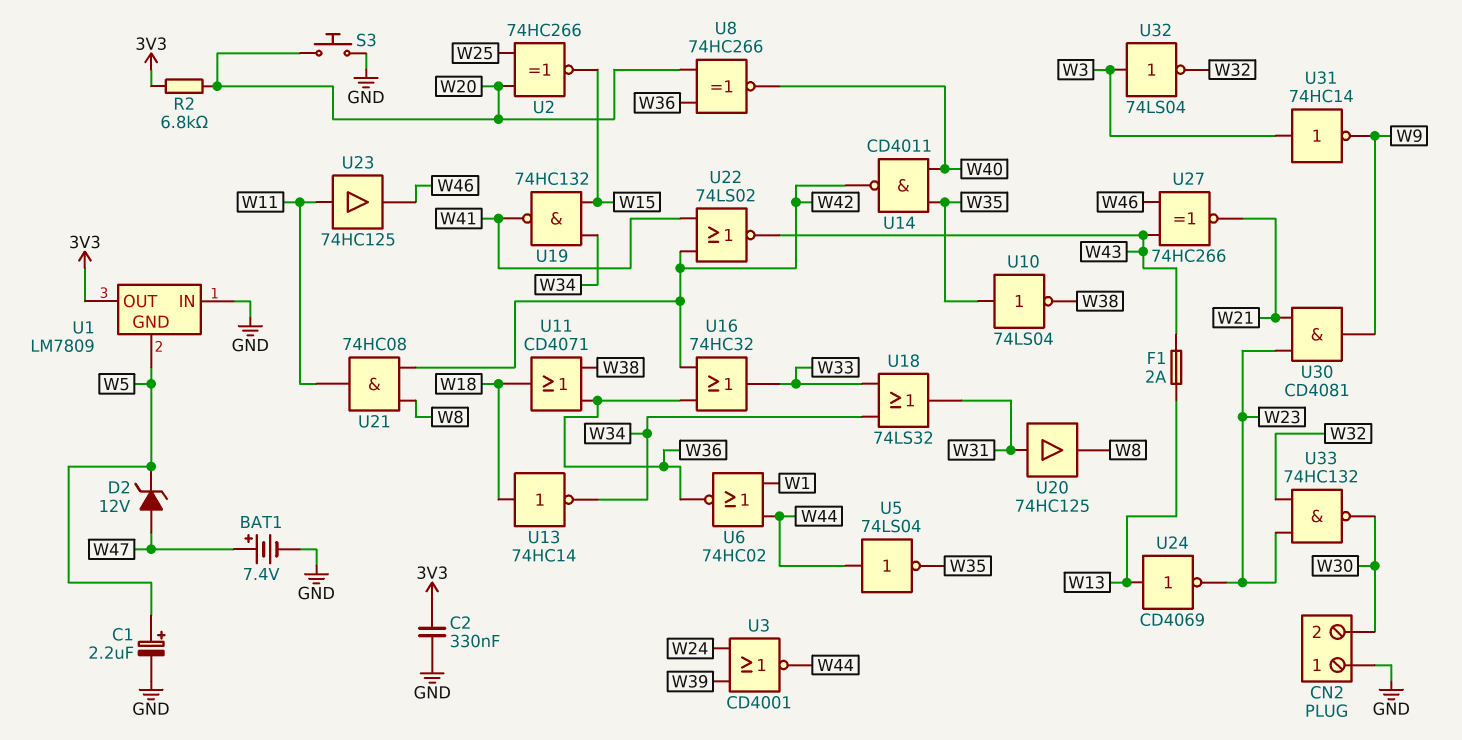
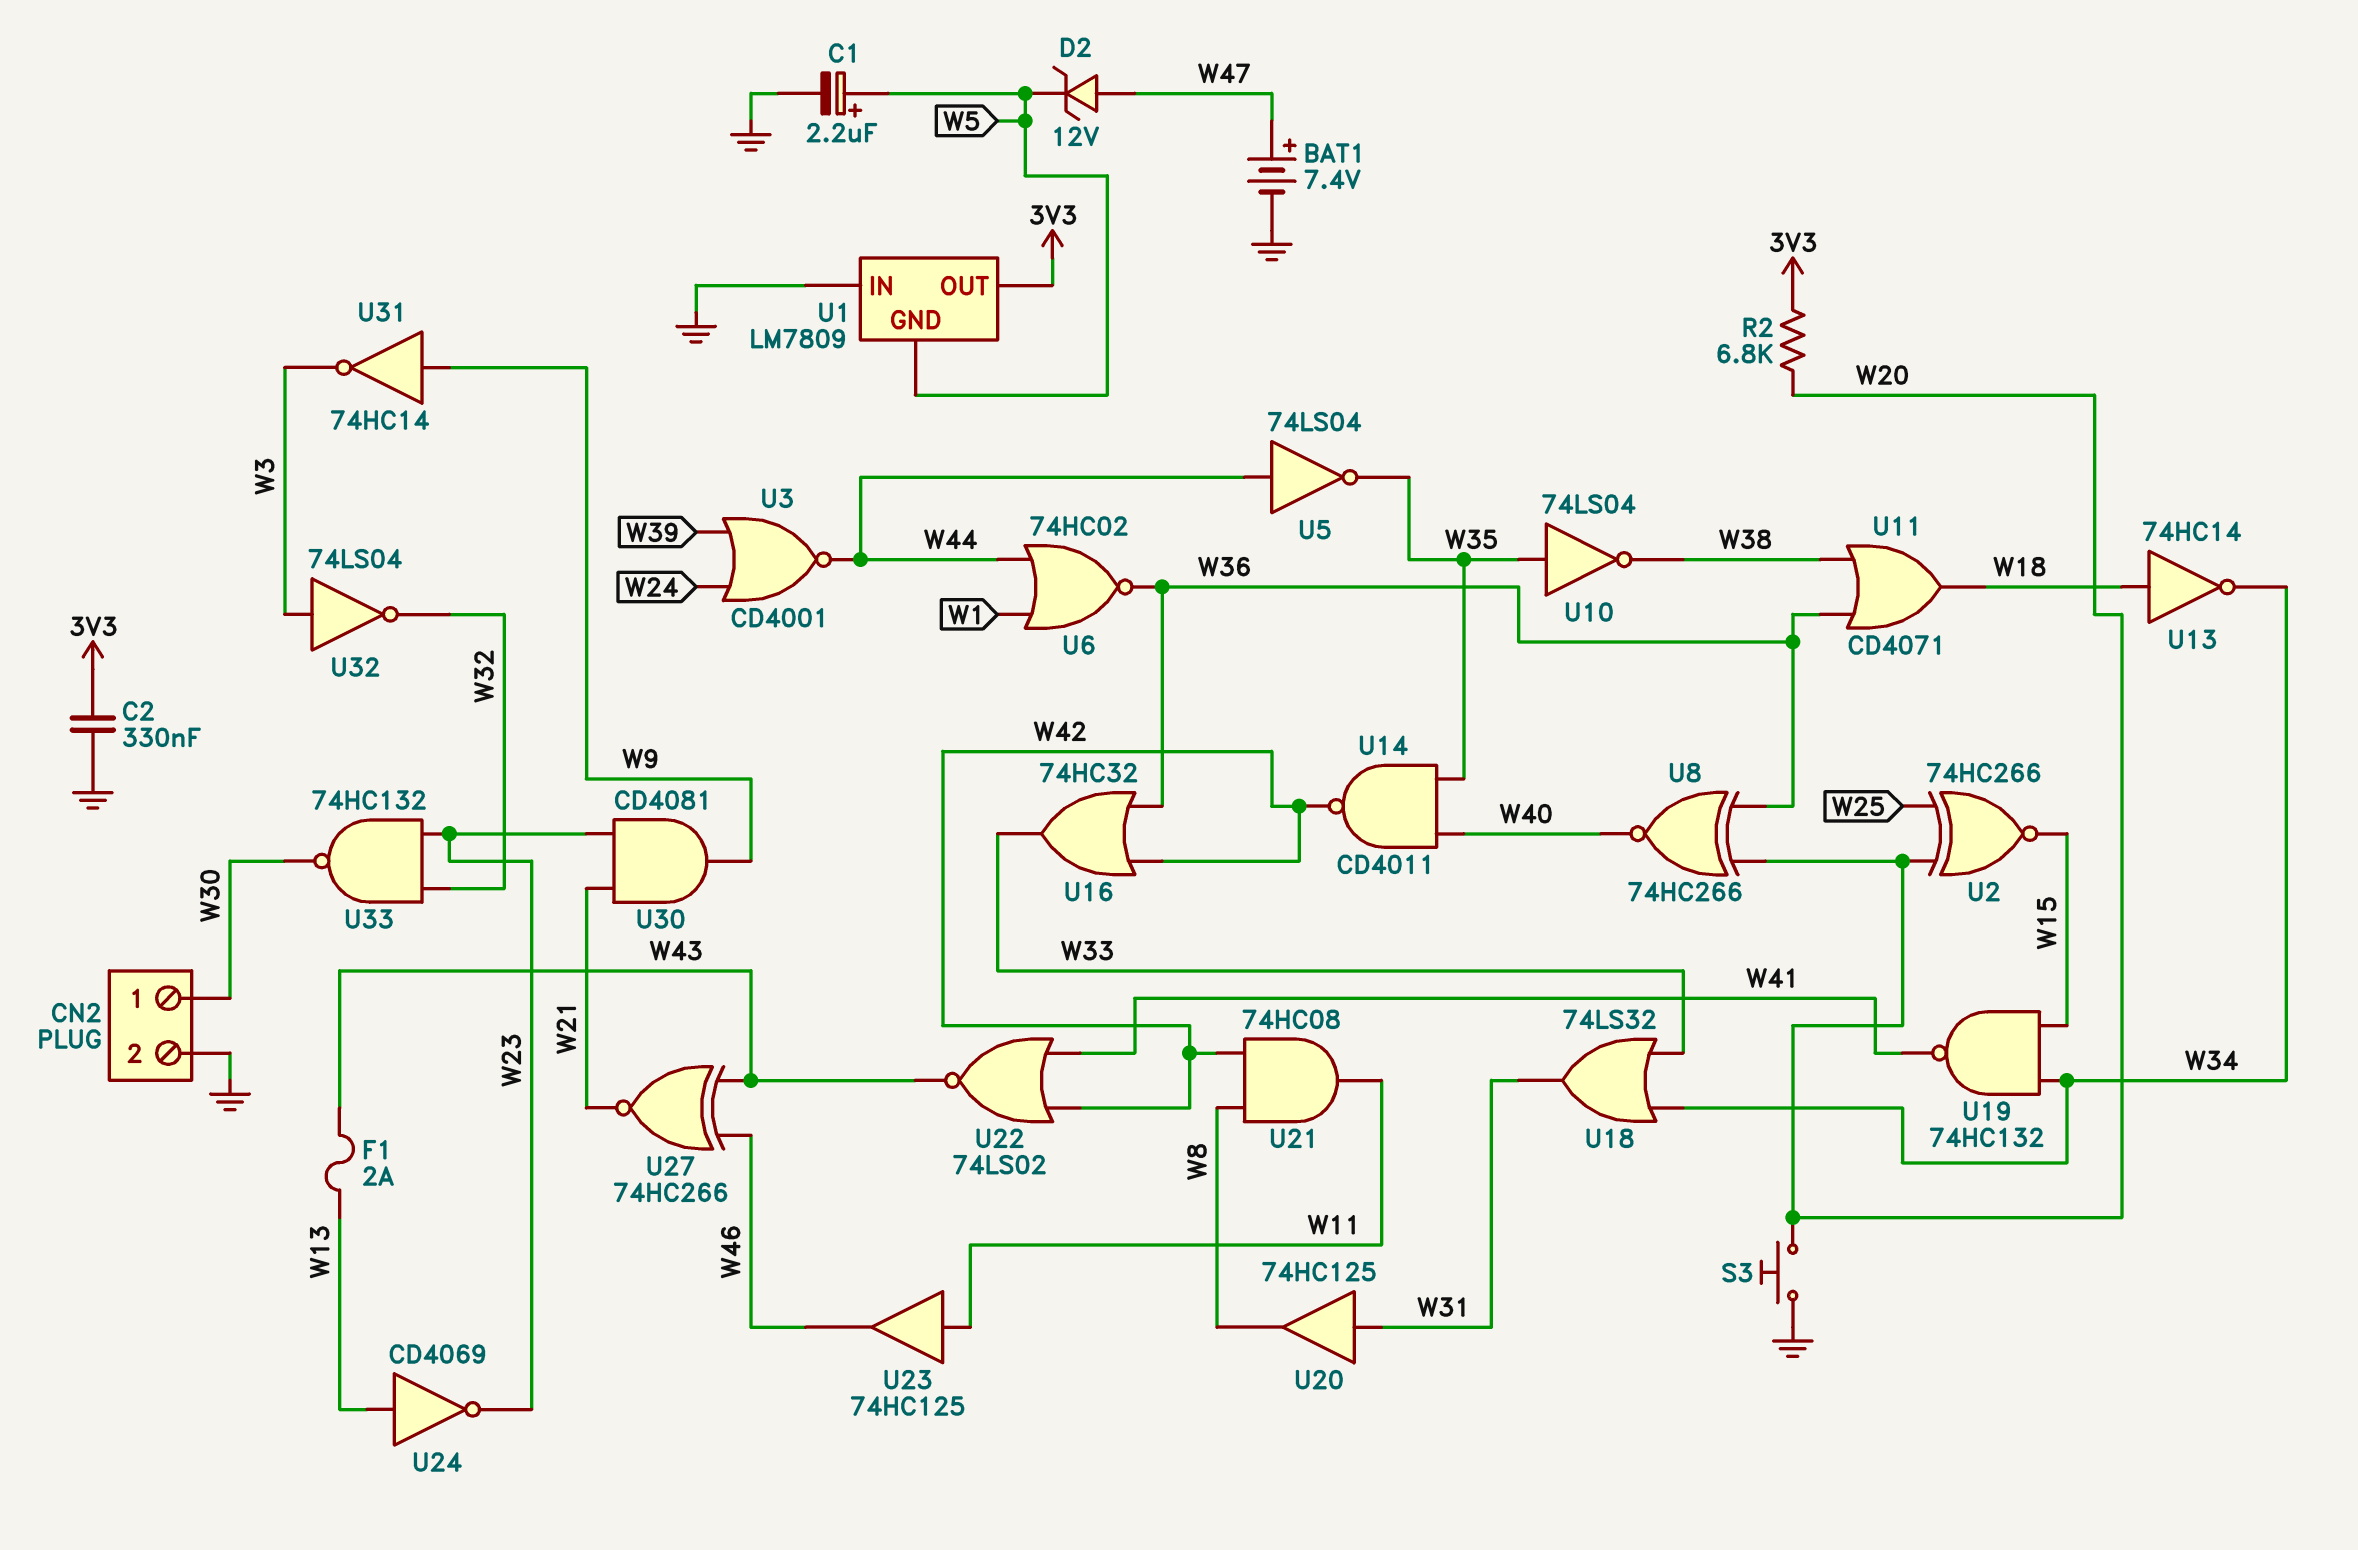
CN2 pin 1: GND -> W30
CN2 pin 2: W30 -> GND
U31: NOT 74HC14 (in W3, out W9) -> NOT 74HC14 (in W9, out W3)

